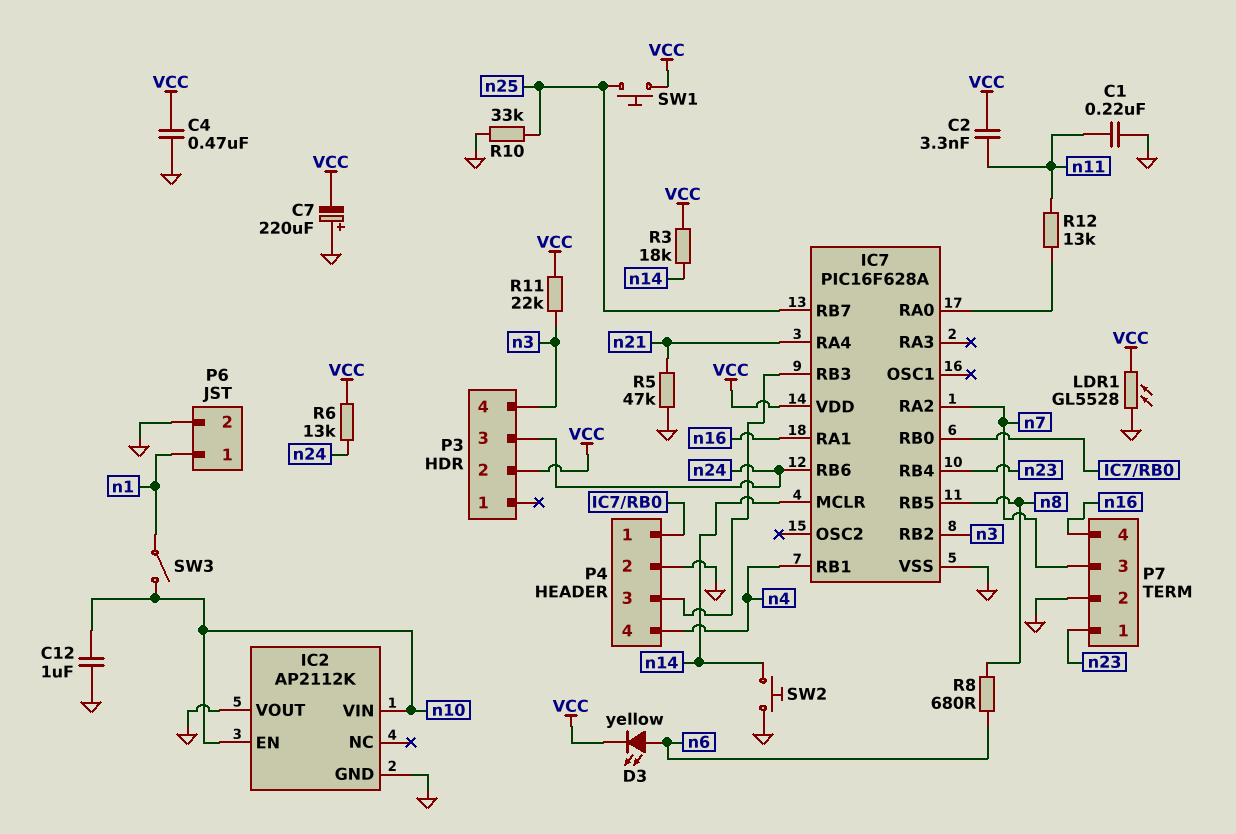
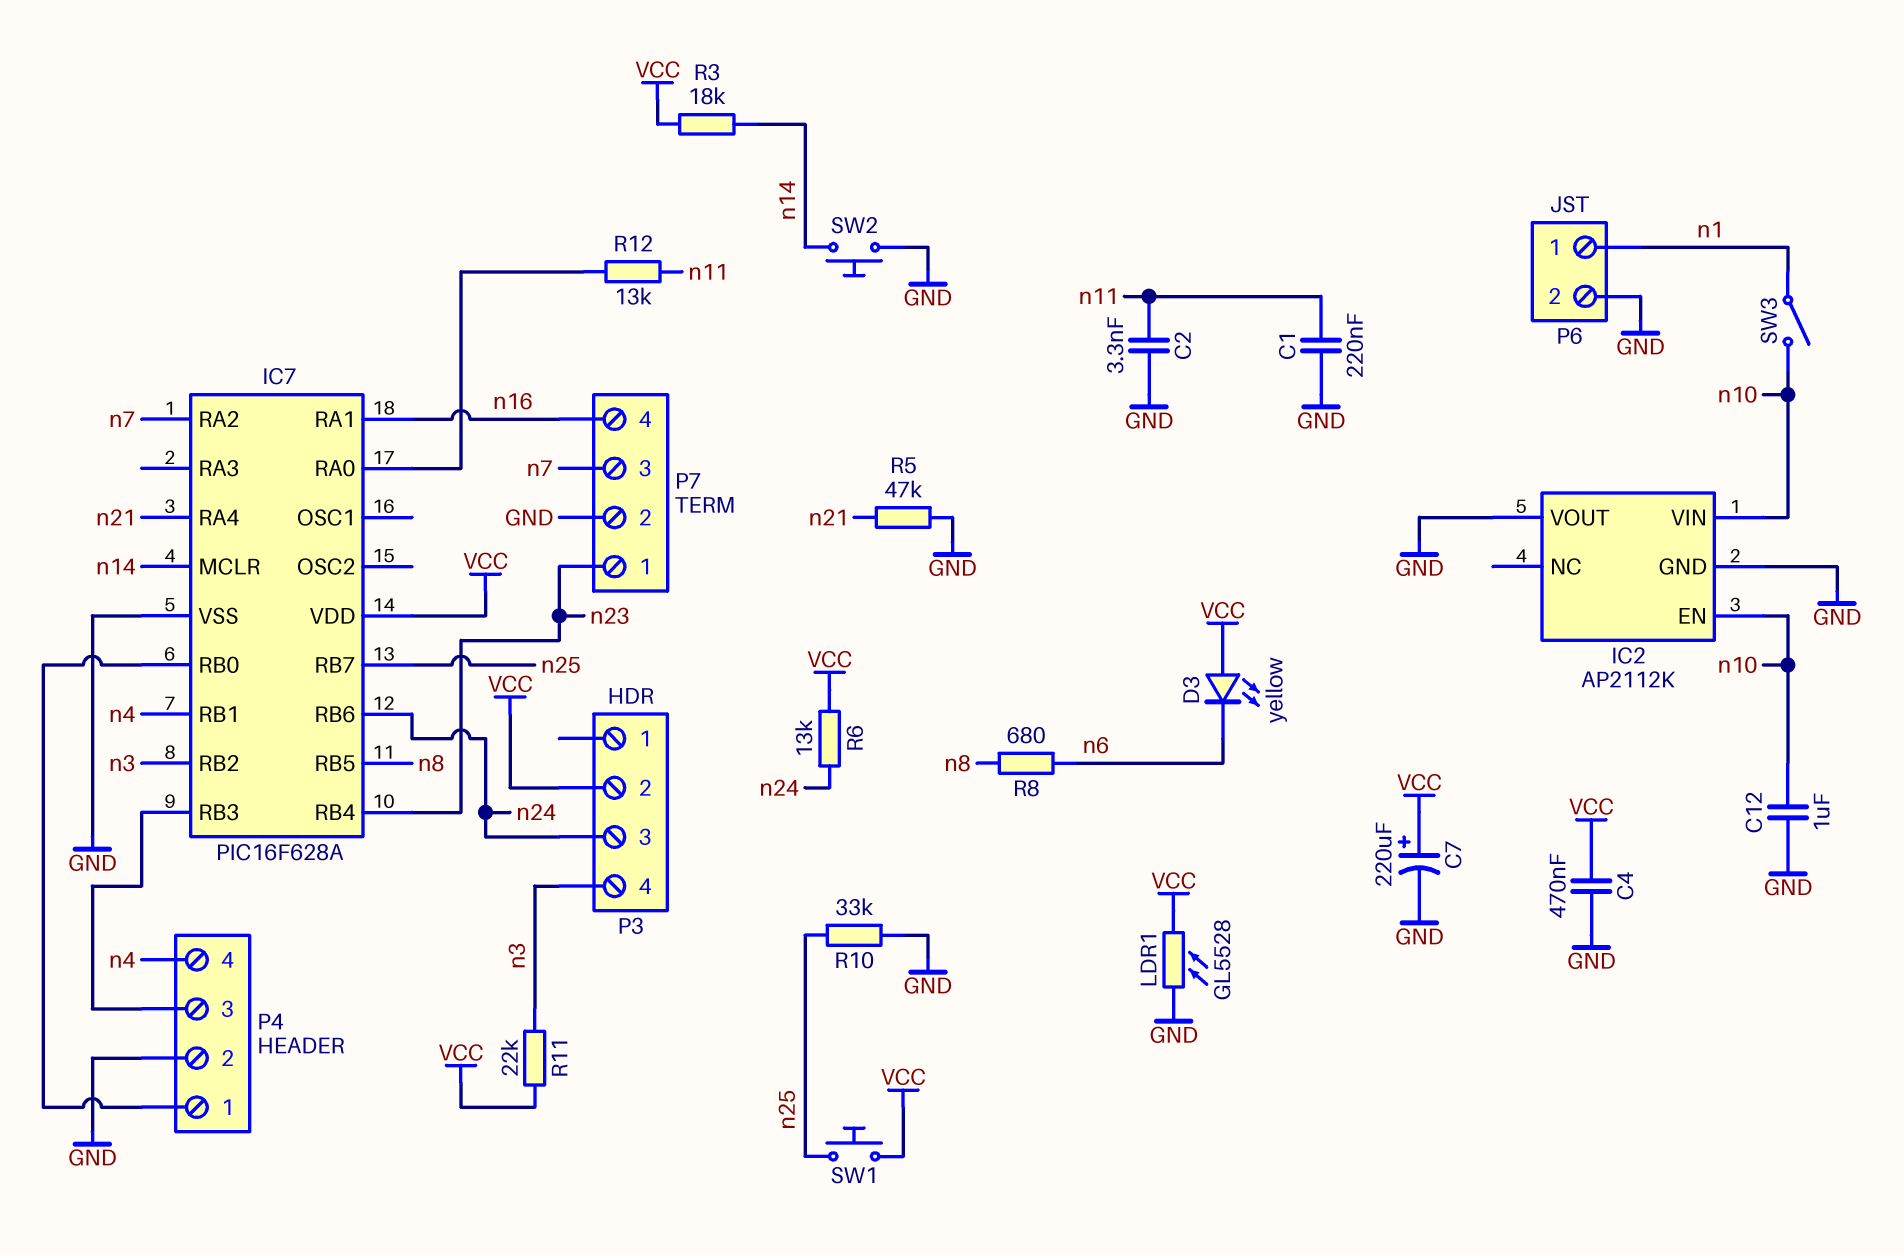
C2: 3.3nF (VCC, n11) -> 3.3nF (GND, n11)
C7: 220uF (plus GND, minus VCC) -> 220uF (plus VCC, minus GND)
D3: LED yellow (A n6, K VCC) -> LED yellow (A VCC, K n6)

